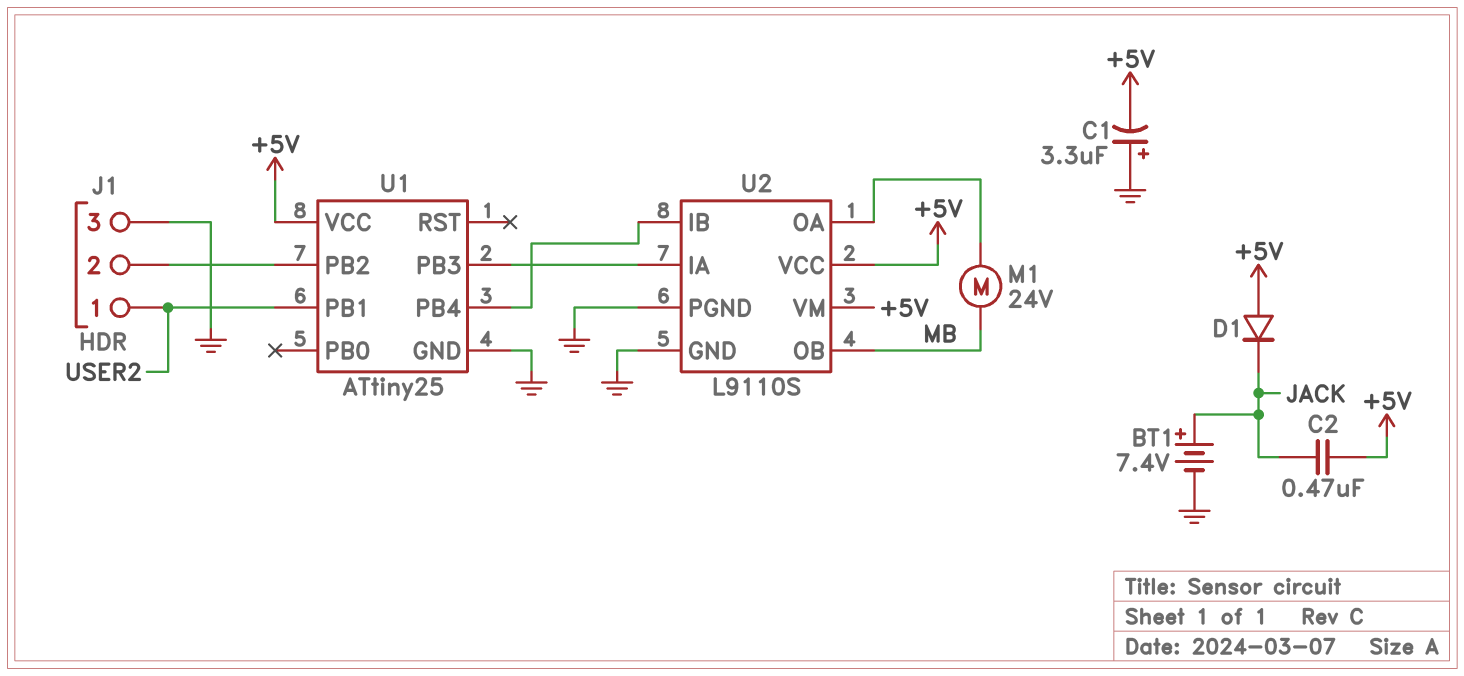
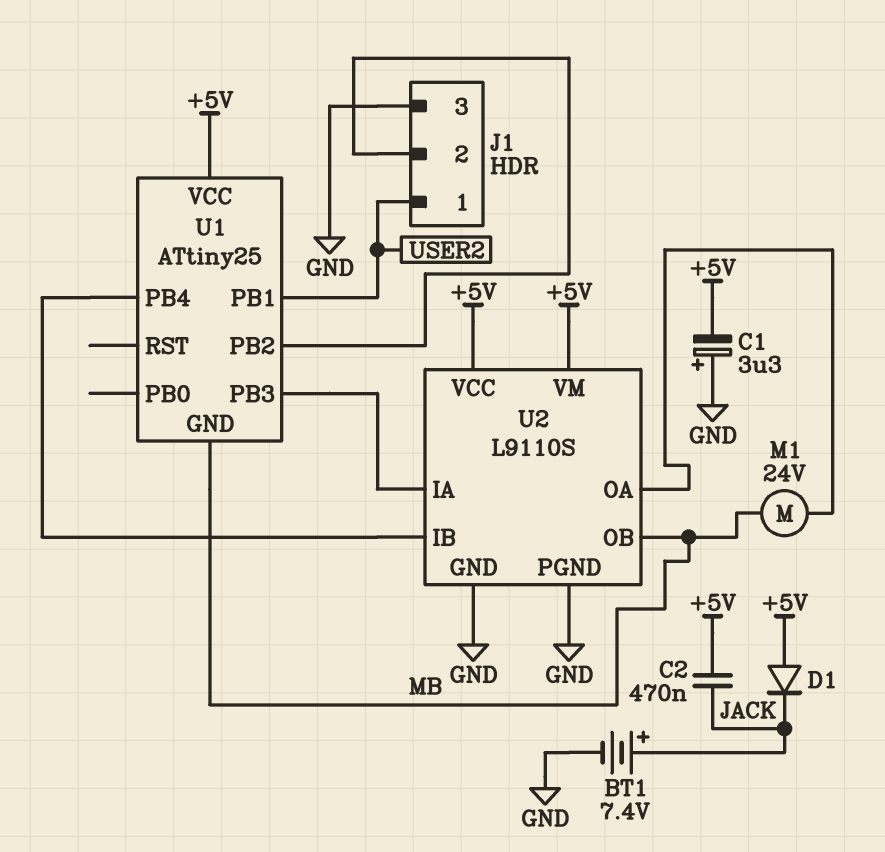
U1 pin GND: GND -> MB

